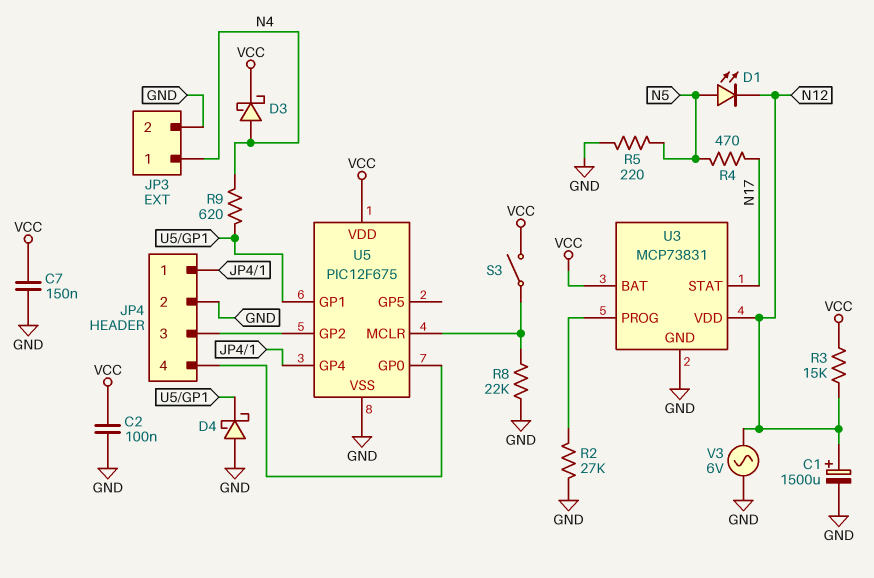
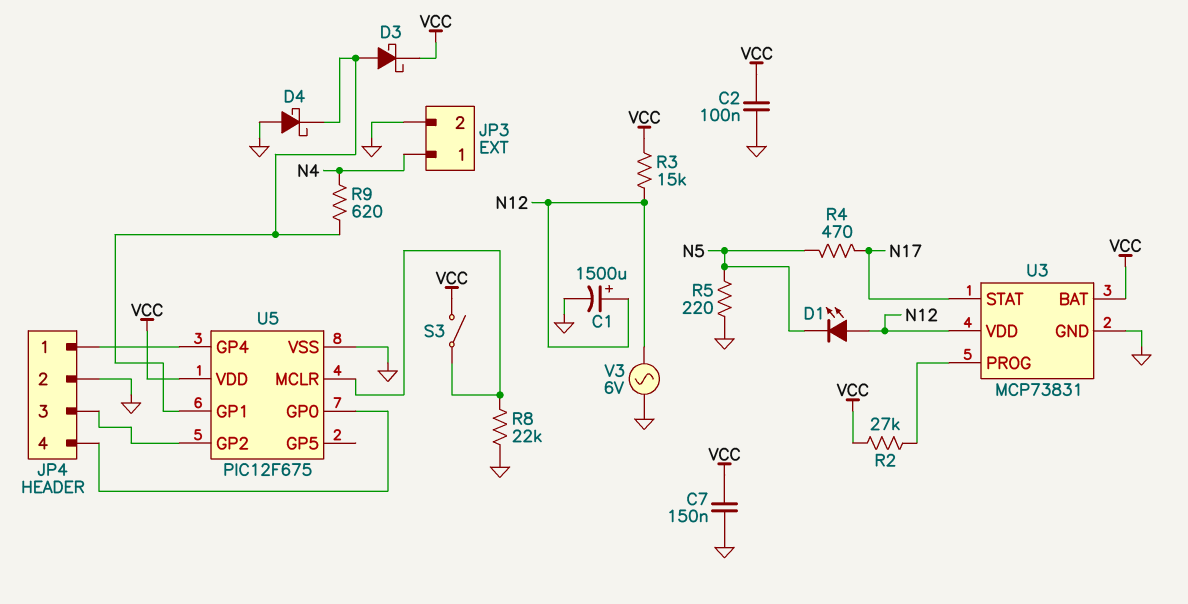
D1: LED (A N5, K N12) -> LED (A N12, K N5)
D3: schottky (A N4, K VCC) -> schottky (A U5/GP1, K VCC)
R2: 27k (GND, U3/PROG) -> 27k (U3/PROG, VCC)

